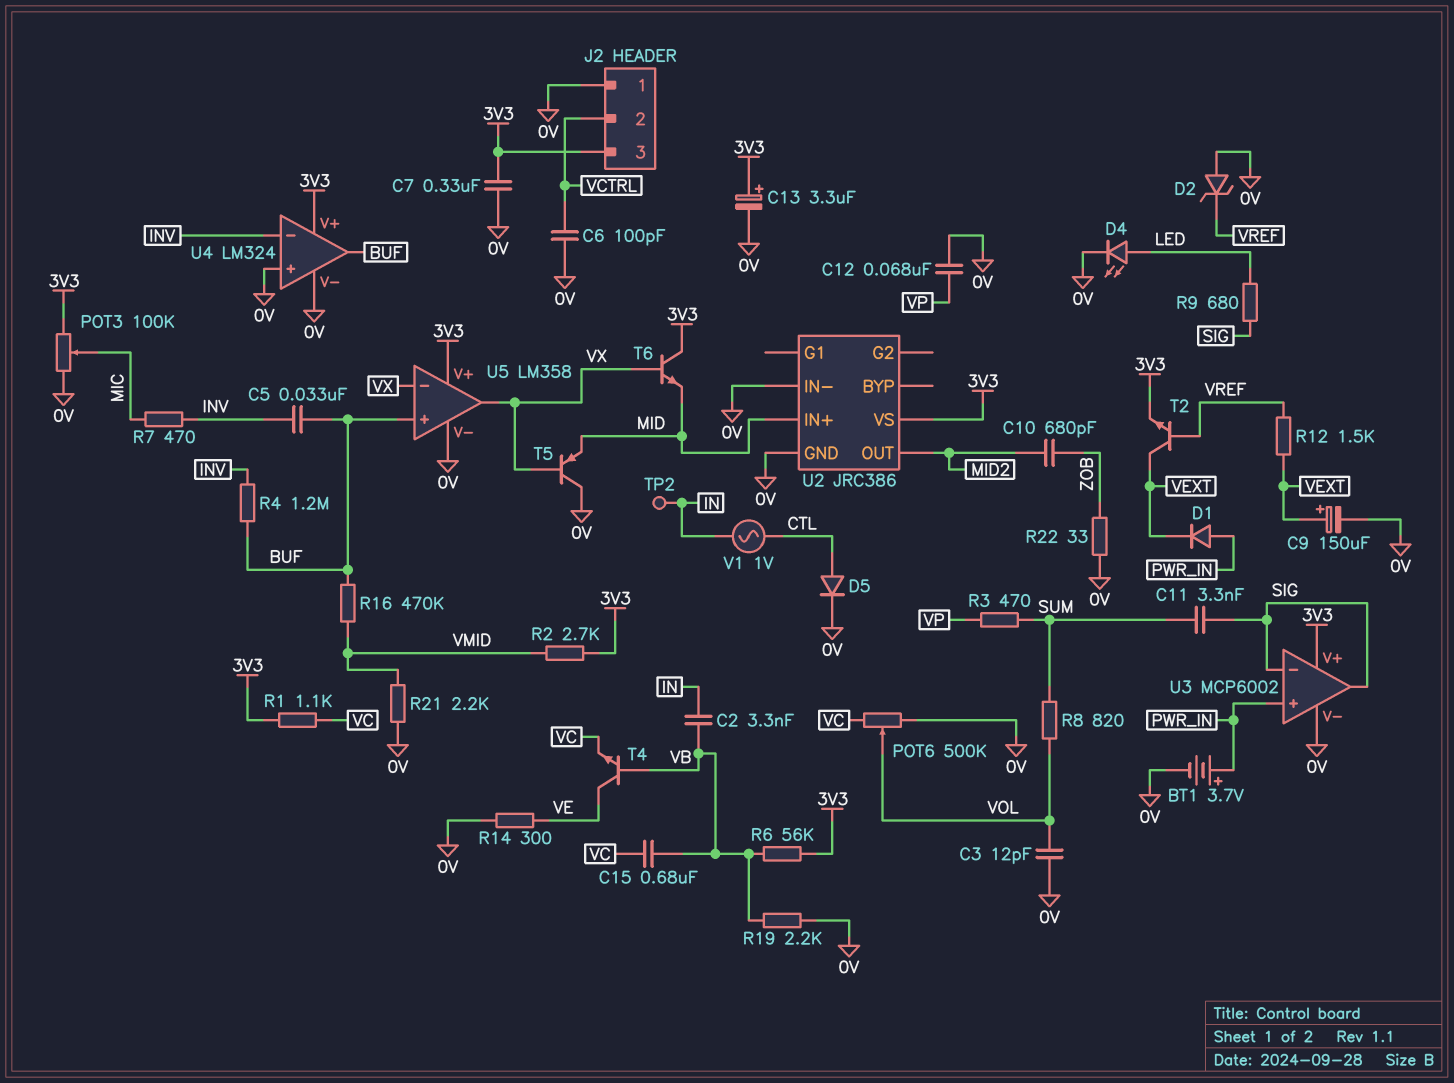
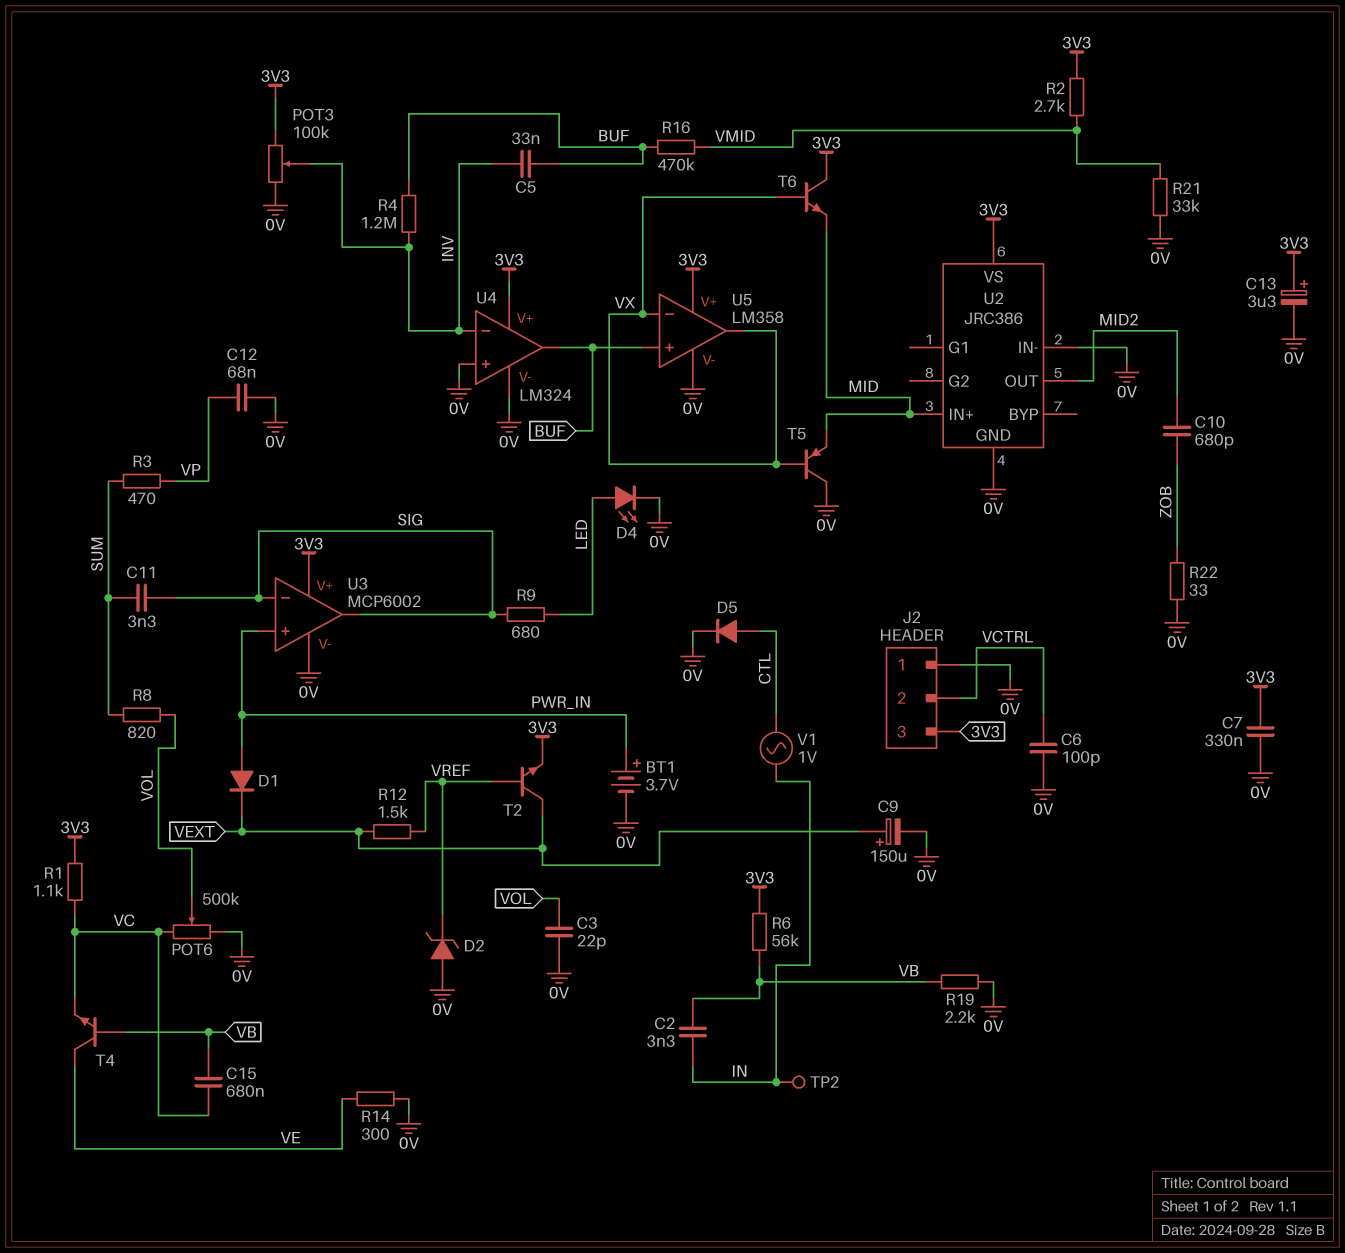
C3: 12pF (0V, VOL) -> 22pF (0V, VOL)
POT3: 100k (0V, 3V3, wiper MIC) -> 100k (0V, 3V3, wiper INV)
R7: 470 (INV, MIC) -> none
R21: 2.2k (0V, VMID) -> 33k (0V, VMID)

